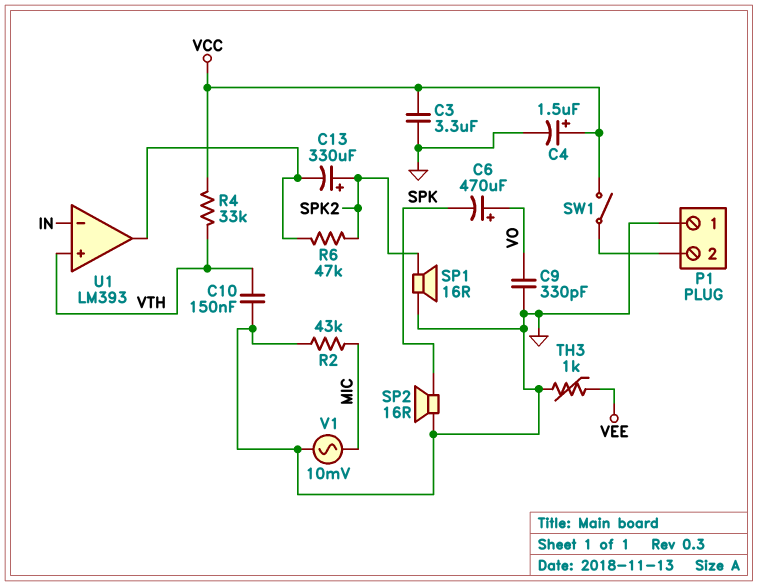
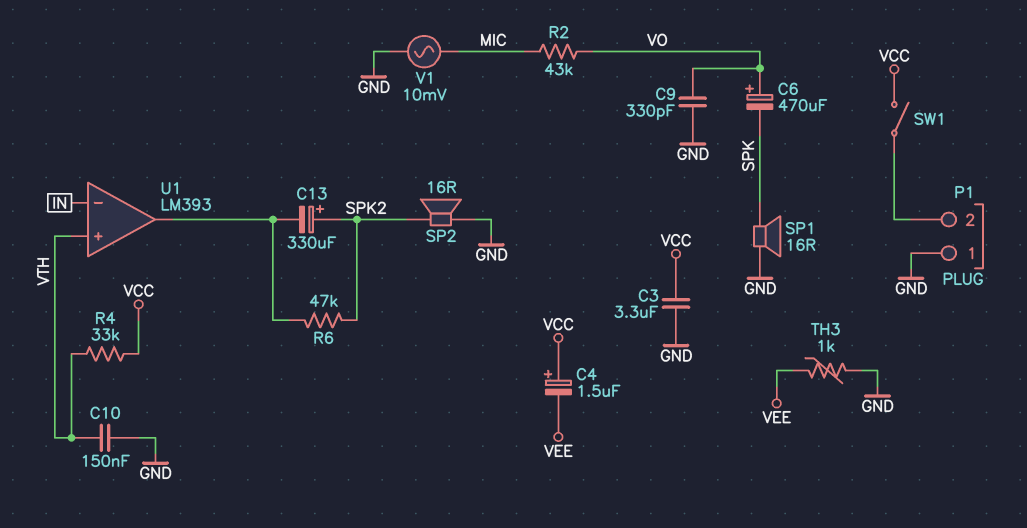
C4: 1.5uF (plus VCC, minus GND) -> 1.5uF (plus VCC, minus VEE)
R2: 43k (GND, MIC) -> 43k (MIC, VO)
SP1: speaker 16R (GND, SPK2) -> speaker 16R (GND, SPK)
SP2: speaker 16R (GND, SPK) -> speaker 16R (GND, SPK2)

